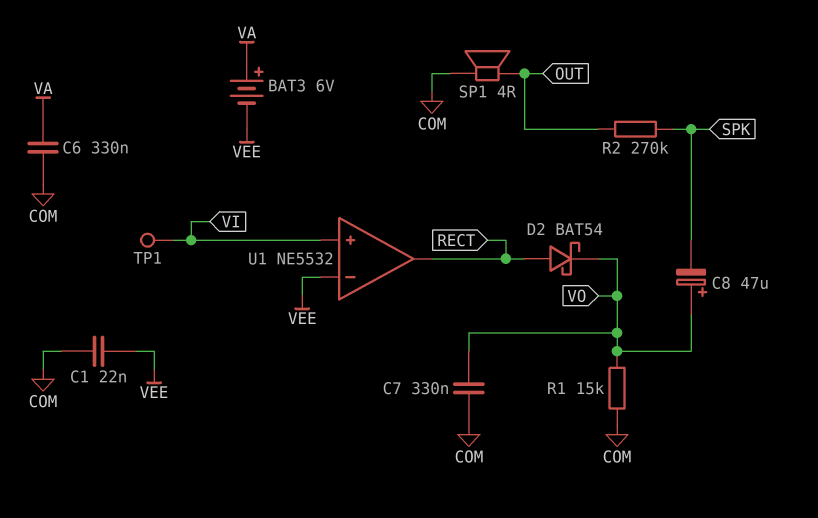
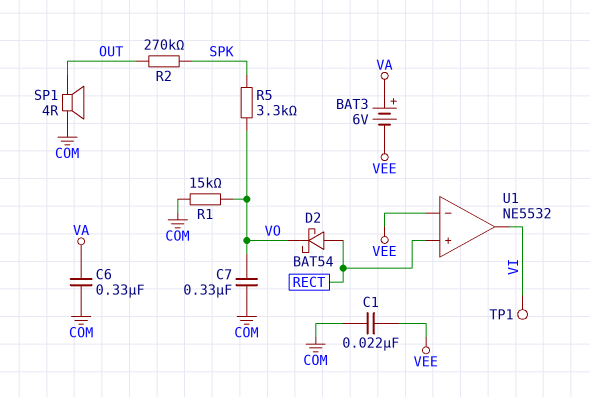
C8: 47uF (plus VO, minus SPK) -> none
R5: none -> 3.3k (SPK, VO)
U1 pin in+: VI -> RECT
U1 pin out: RECT -> VI

